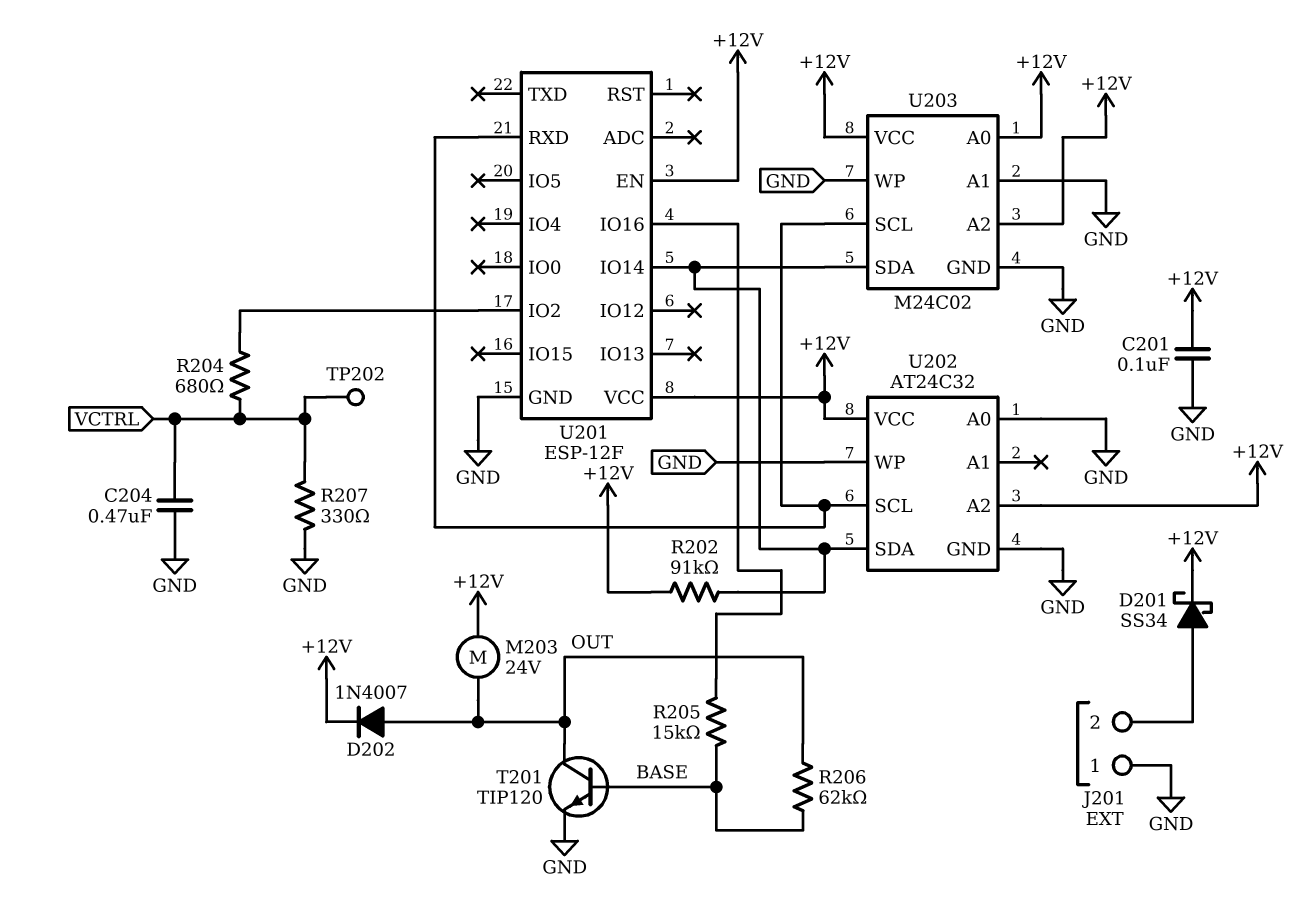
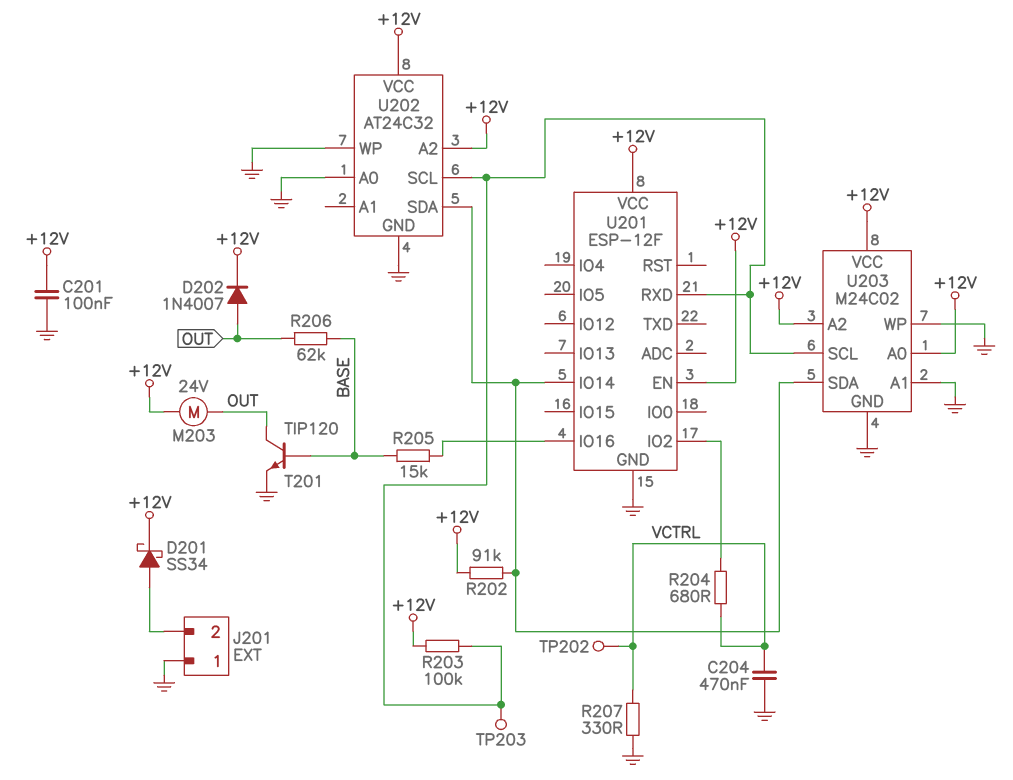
R203: none -> 100k (+12V, U201/RXD)
TP203: none -> test point (U201/RXD)

